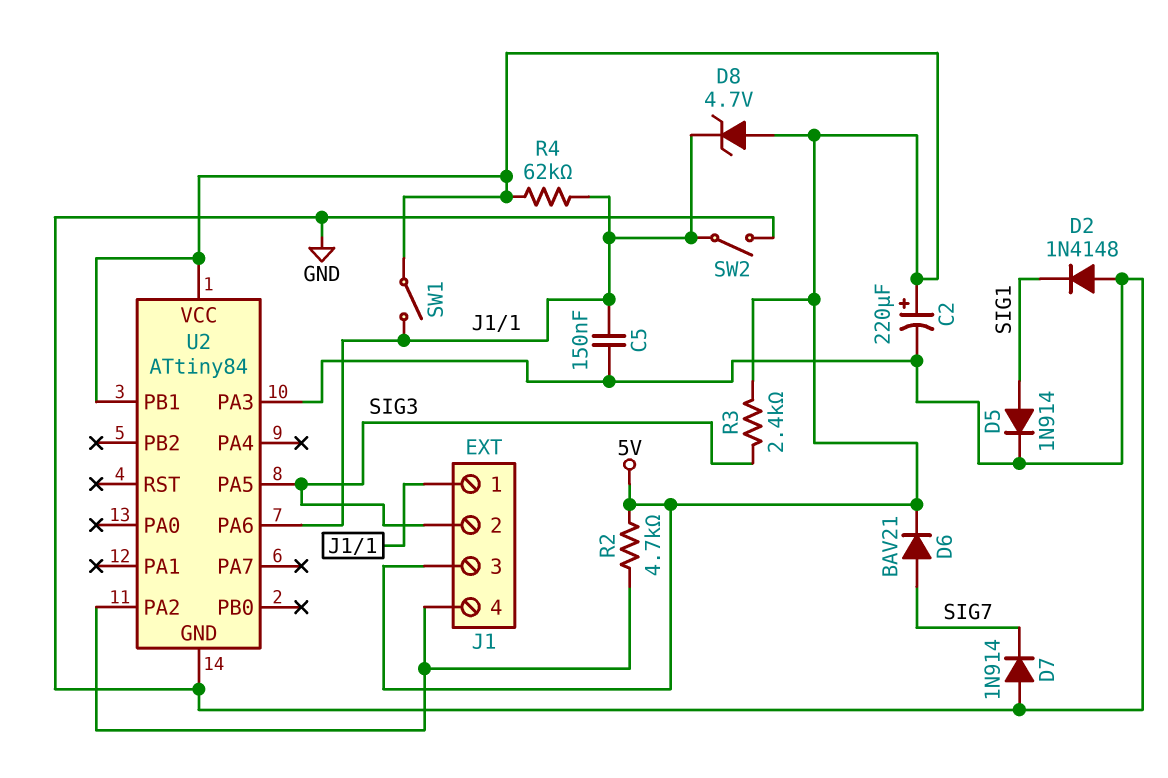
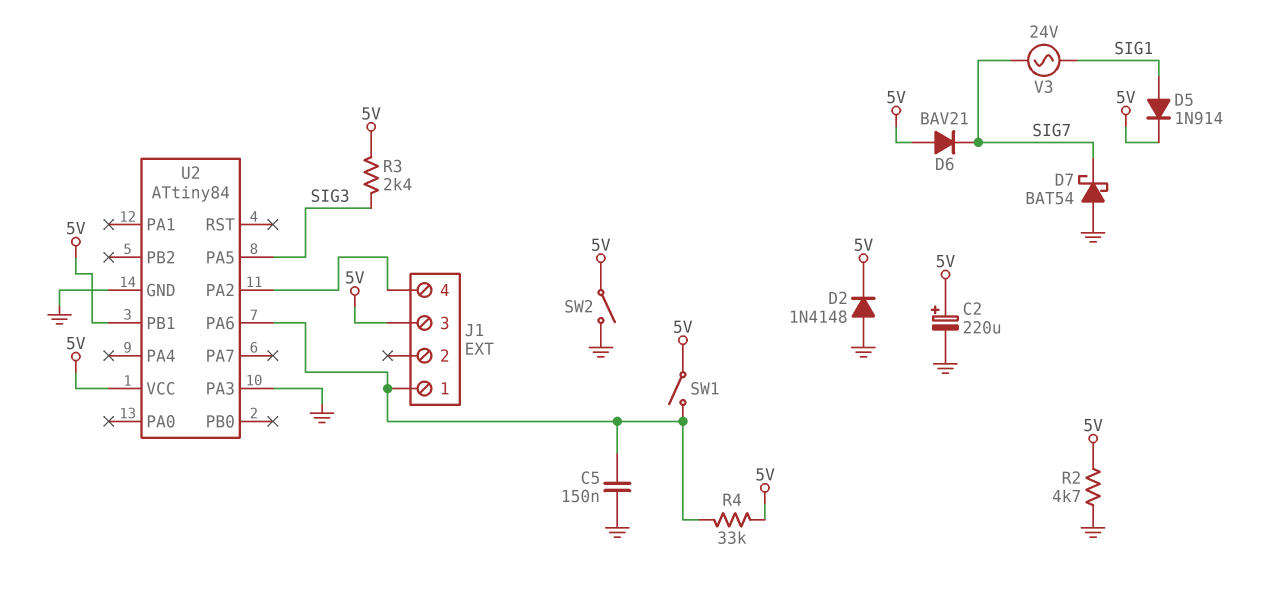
D2: diode 1N4148 (A GND, K SIG1) -> diode 1N4148 (A GND, K 5V)
D5: diode 1N914 (A SIG1, K GND) -> diode 1N914 (A SIG1, K 5V)
D6: diode BAV21 (A SIG7, K 5V) -> diode BAV21 (A 5V, K SIG7)
D7: diode 1N914 (A GND, K SIG7) -> schottky BAT54 (A GND, K SIG7)
D8: zener 4.7V (A 5V, K J1/1) -> none
J1 pin 2: SIG3 -> none
R2: 4.7k (5V, J1/4) -> 4.7k (5V, GND)
R4: 62k (5V, J1/1) -> 33k (5V, J1/1)
SW2: switch (GND, J1/1) -> switch (5V, GND)
V3: none -> AC 24V (SIG1, SIG7)

